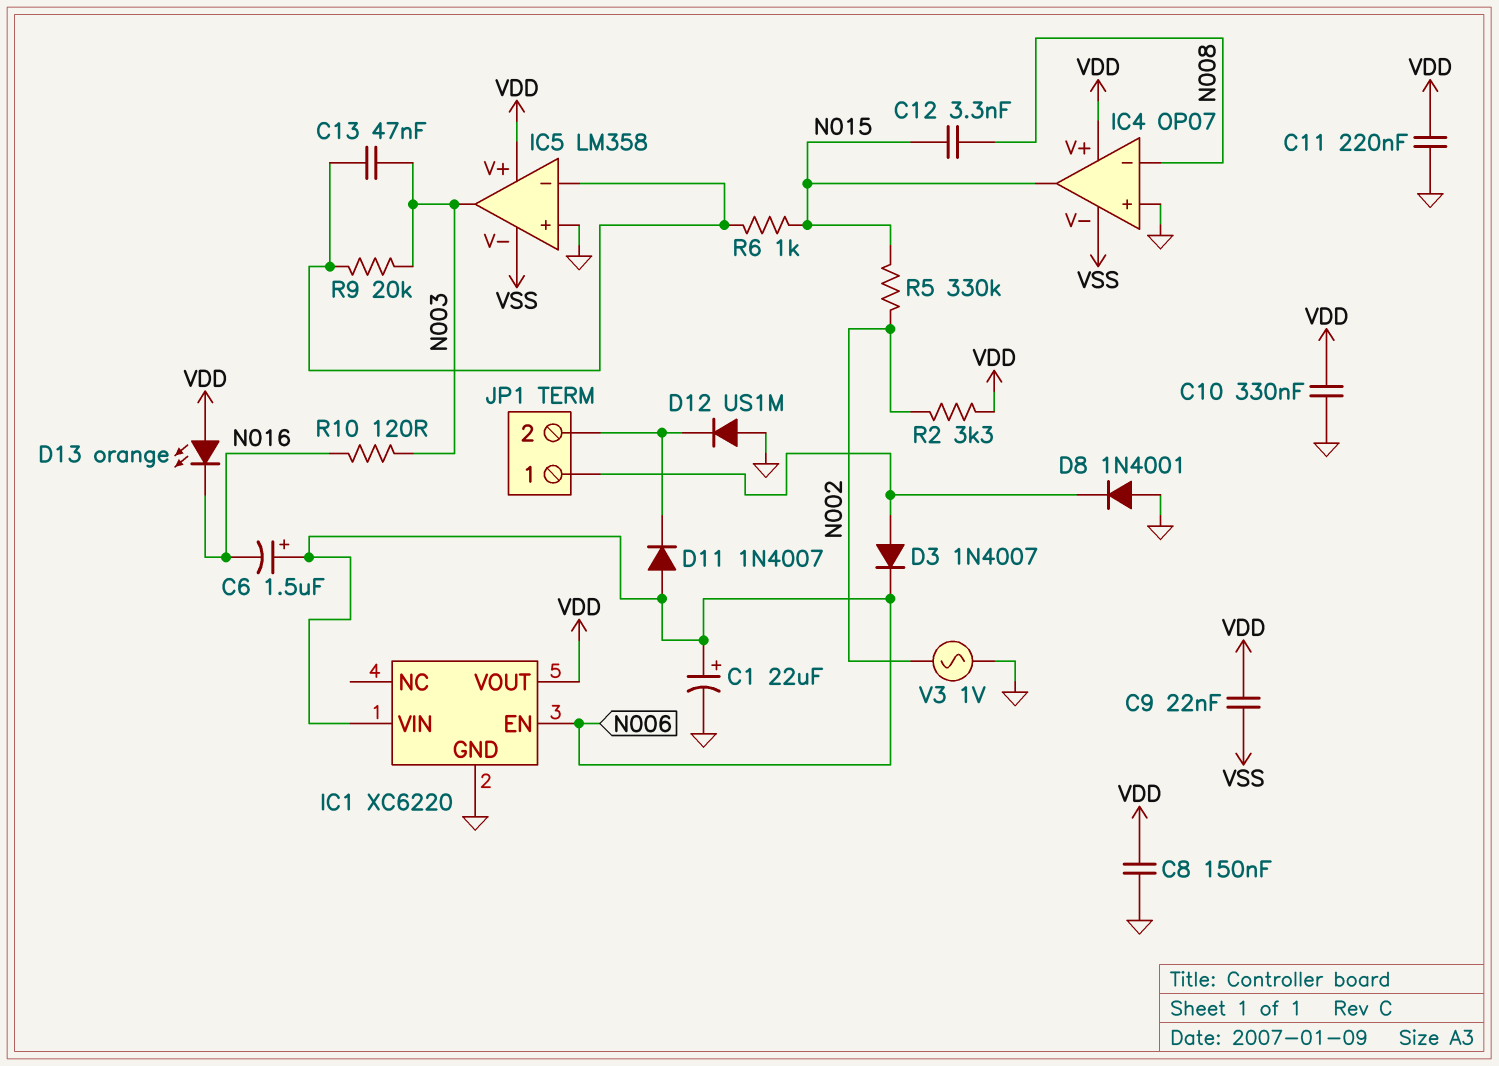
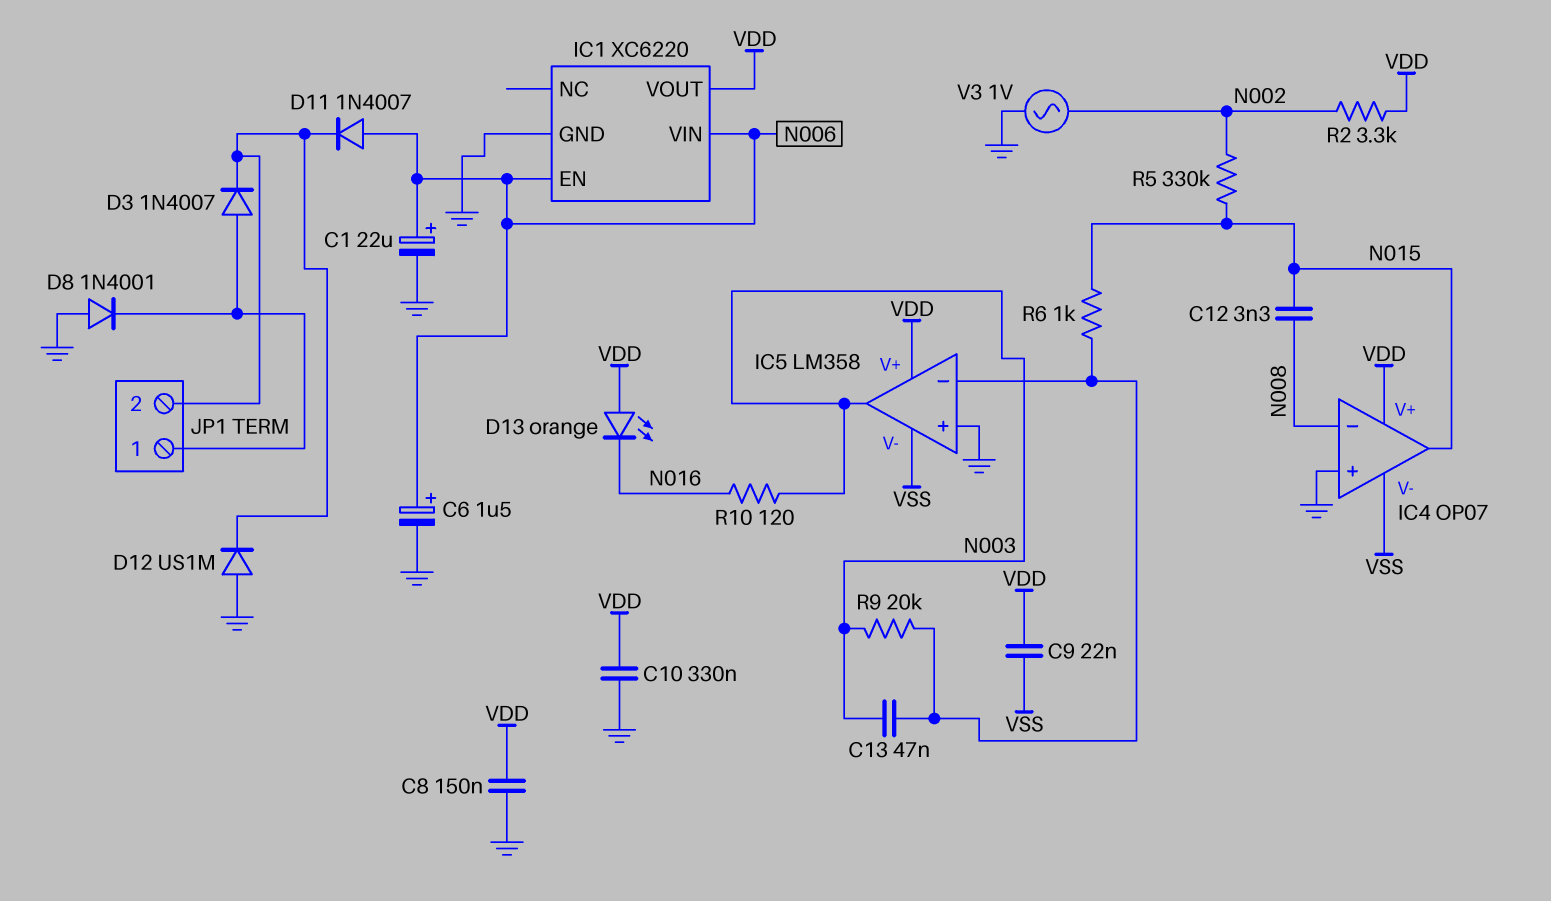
C6: 1.5uF (plus N006, minus N016) -> 1.5uF (plus N006, minus GND)
C11: 220nF (GND, VDD) -> none
D3: diode 1N4007 (A JP1/1, K N006) -> diode 1N4007 (A JP1/1, K JP1/2)

